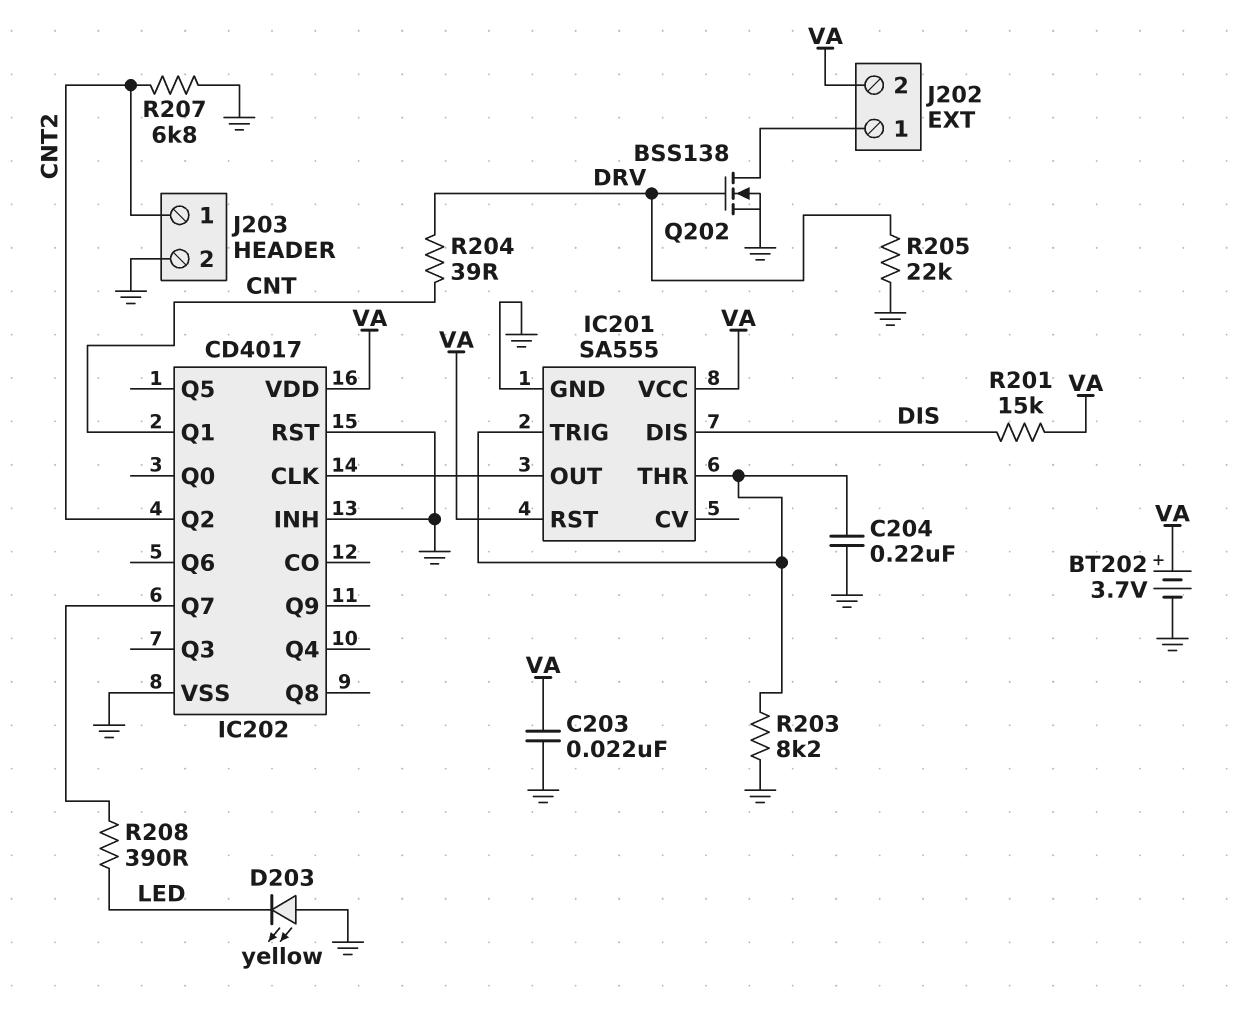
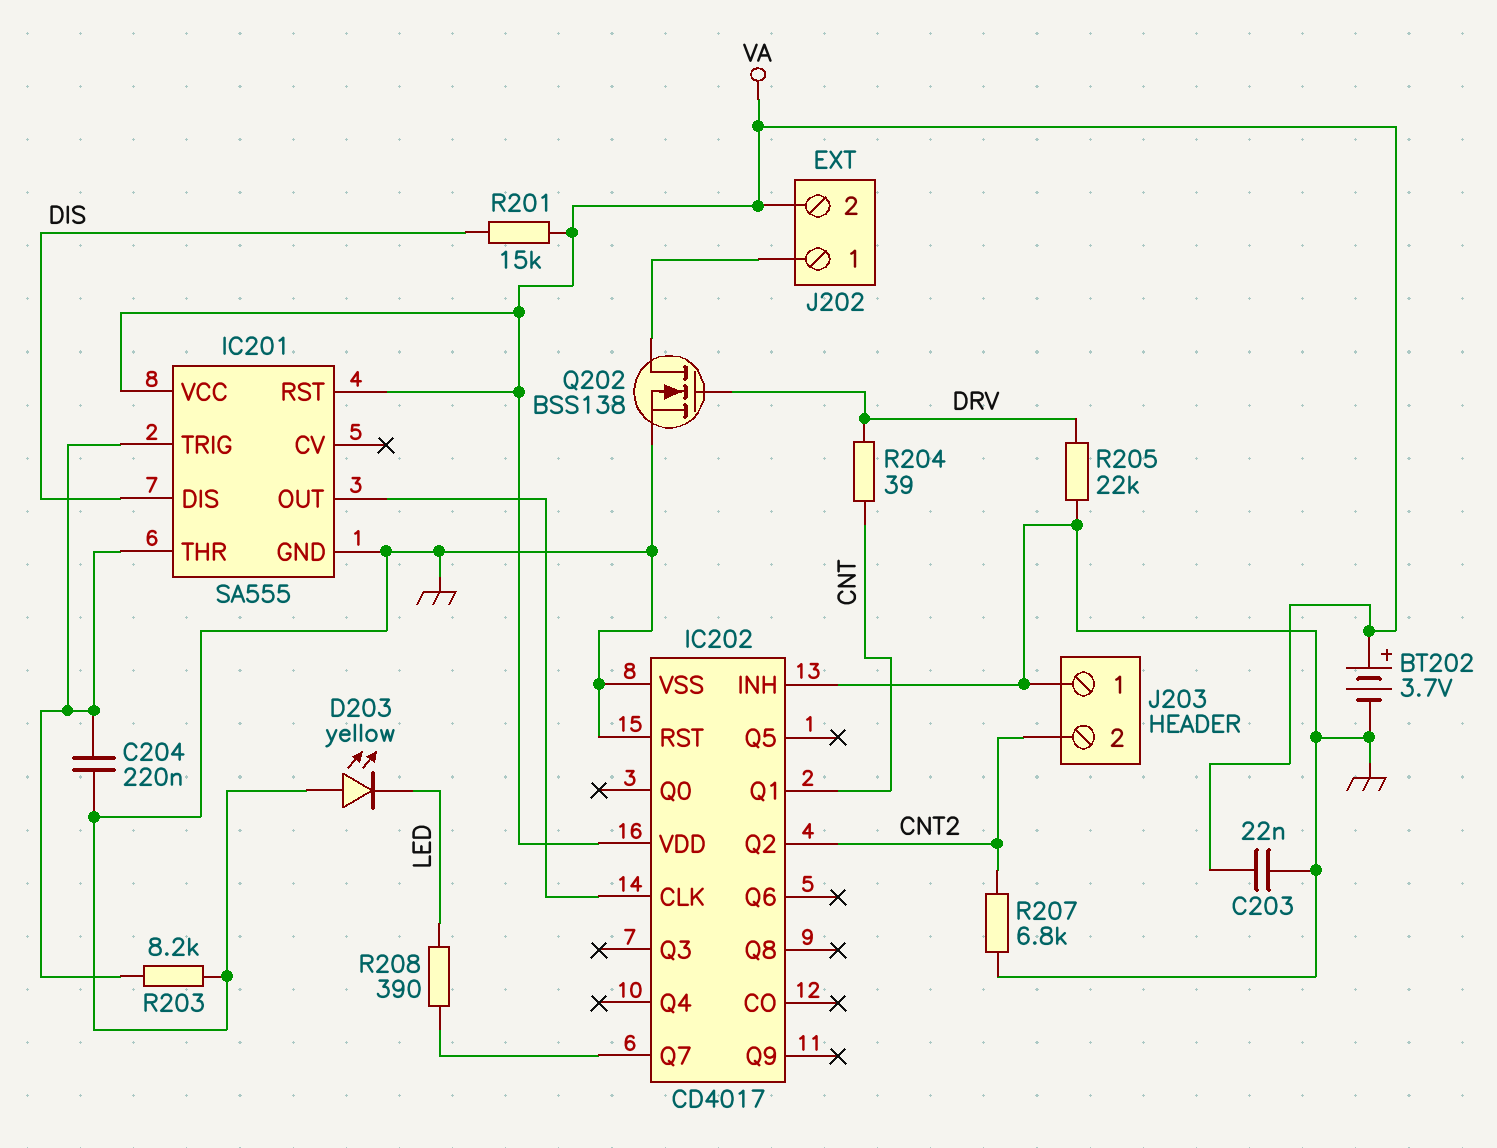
J203 pin 1: CNT2 -> GND
J203 pin 2: GND -> CNT2

